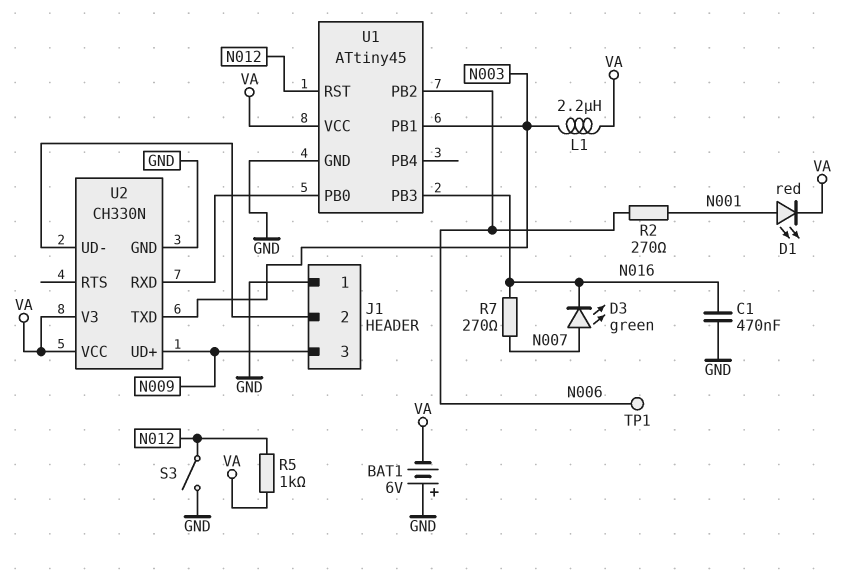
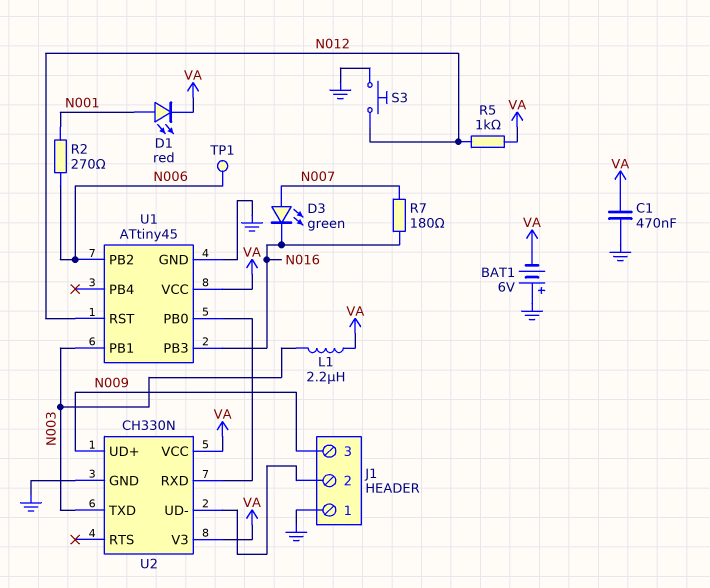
C1: 470nF (GND, N016) -> 470nF (GND, VA)
R7: 270 (N007, N016) -> 180 (N007, N016)
S3: switch (GND, N012) -> button (GND, N012)

